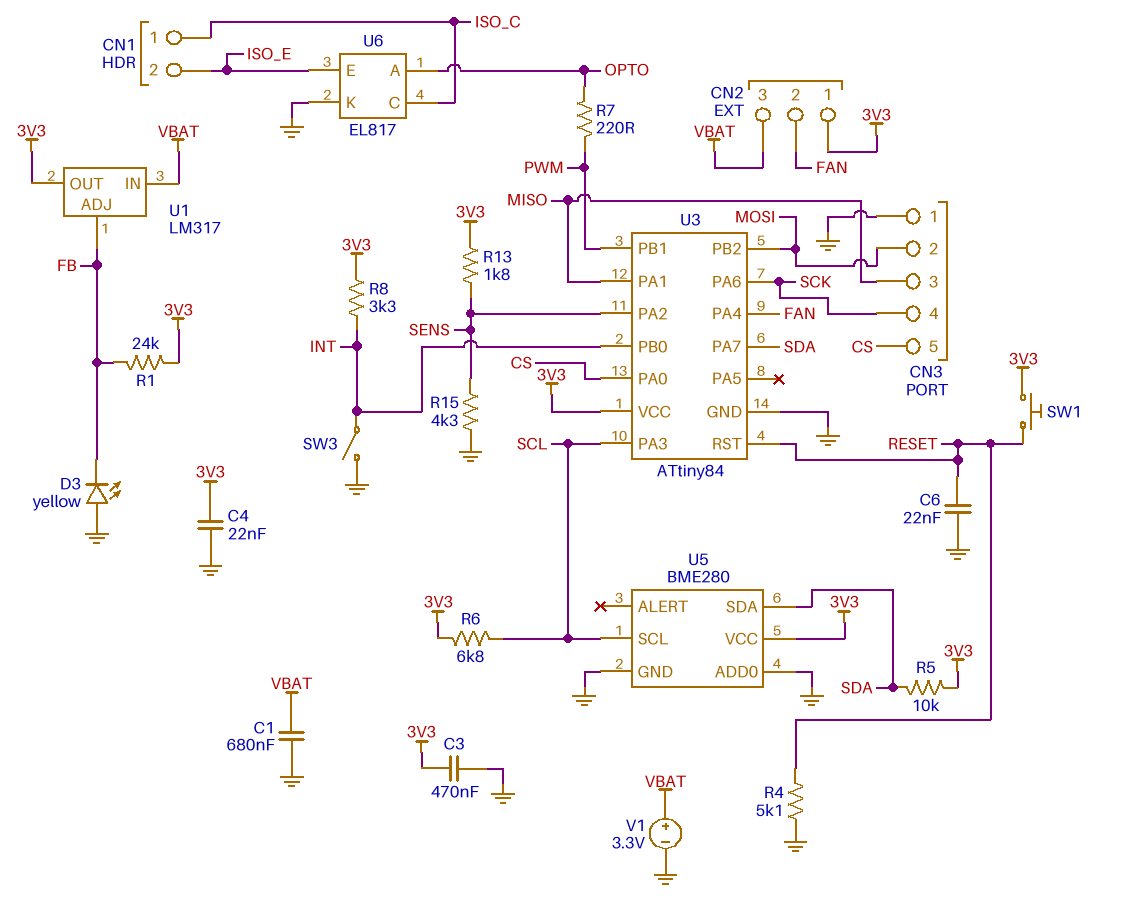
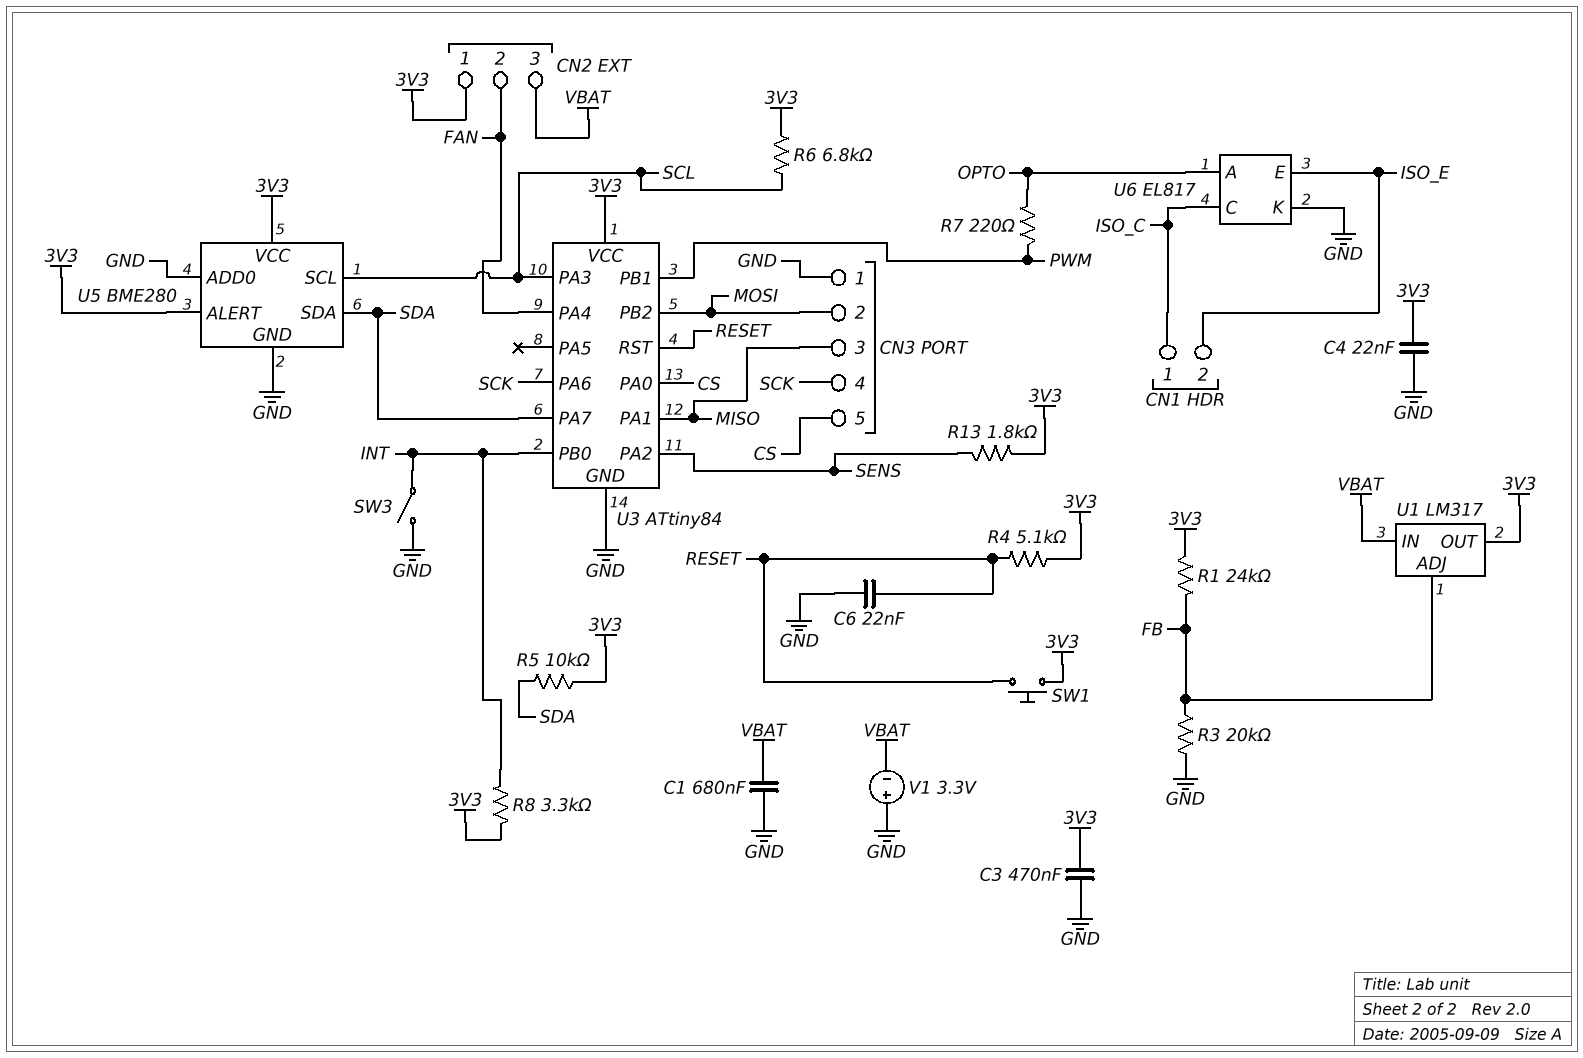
D3: LED yellow (A GND, K FB) -> none
R3: none -> 20k (FB, GND)
R4: 5.1k (GND, RESET) -> 5.1k (3V3, RESET)
R15: 4.3k (GND, SENS) -> none
U5 pin ALERT: none -> 3V3
V1: 3.3V (plus VBAT, minus GND) -> 3.3V (plus GND, minus VBAT)

